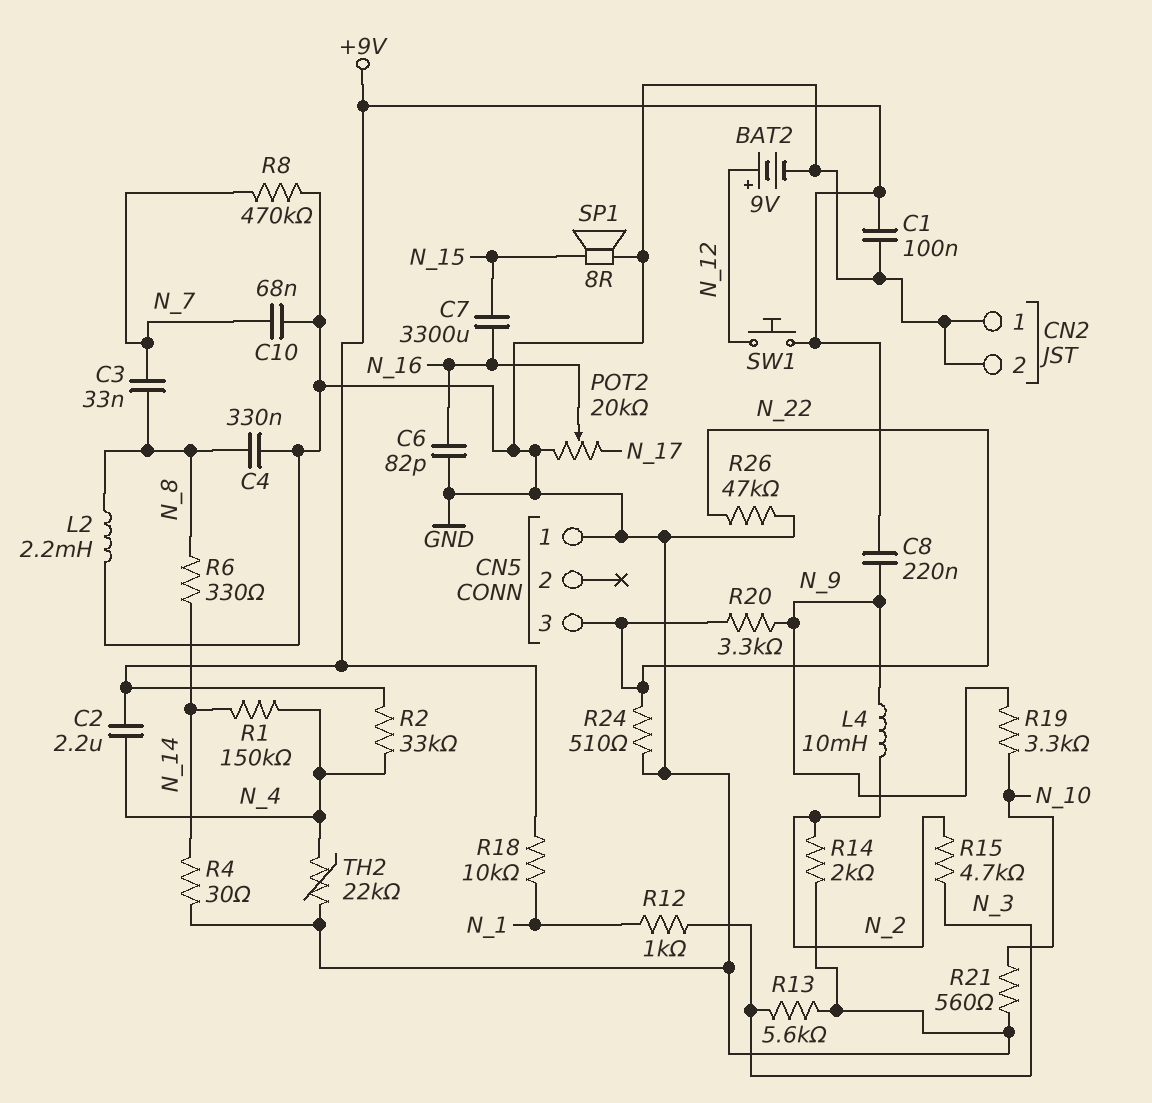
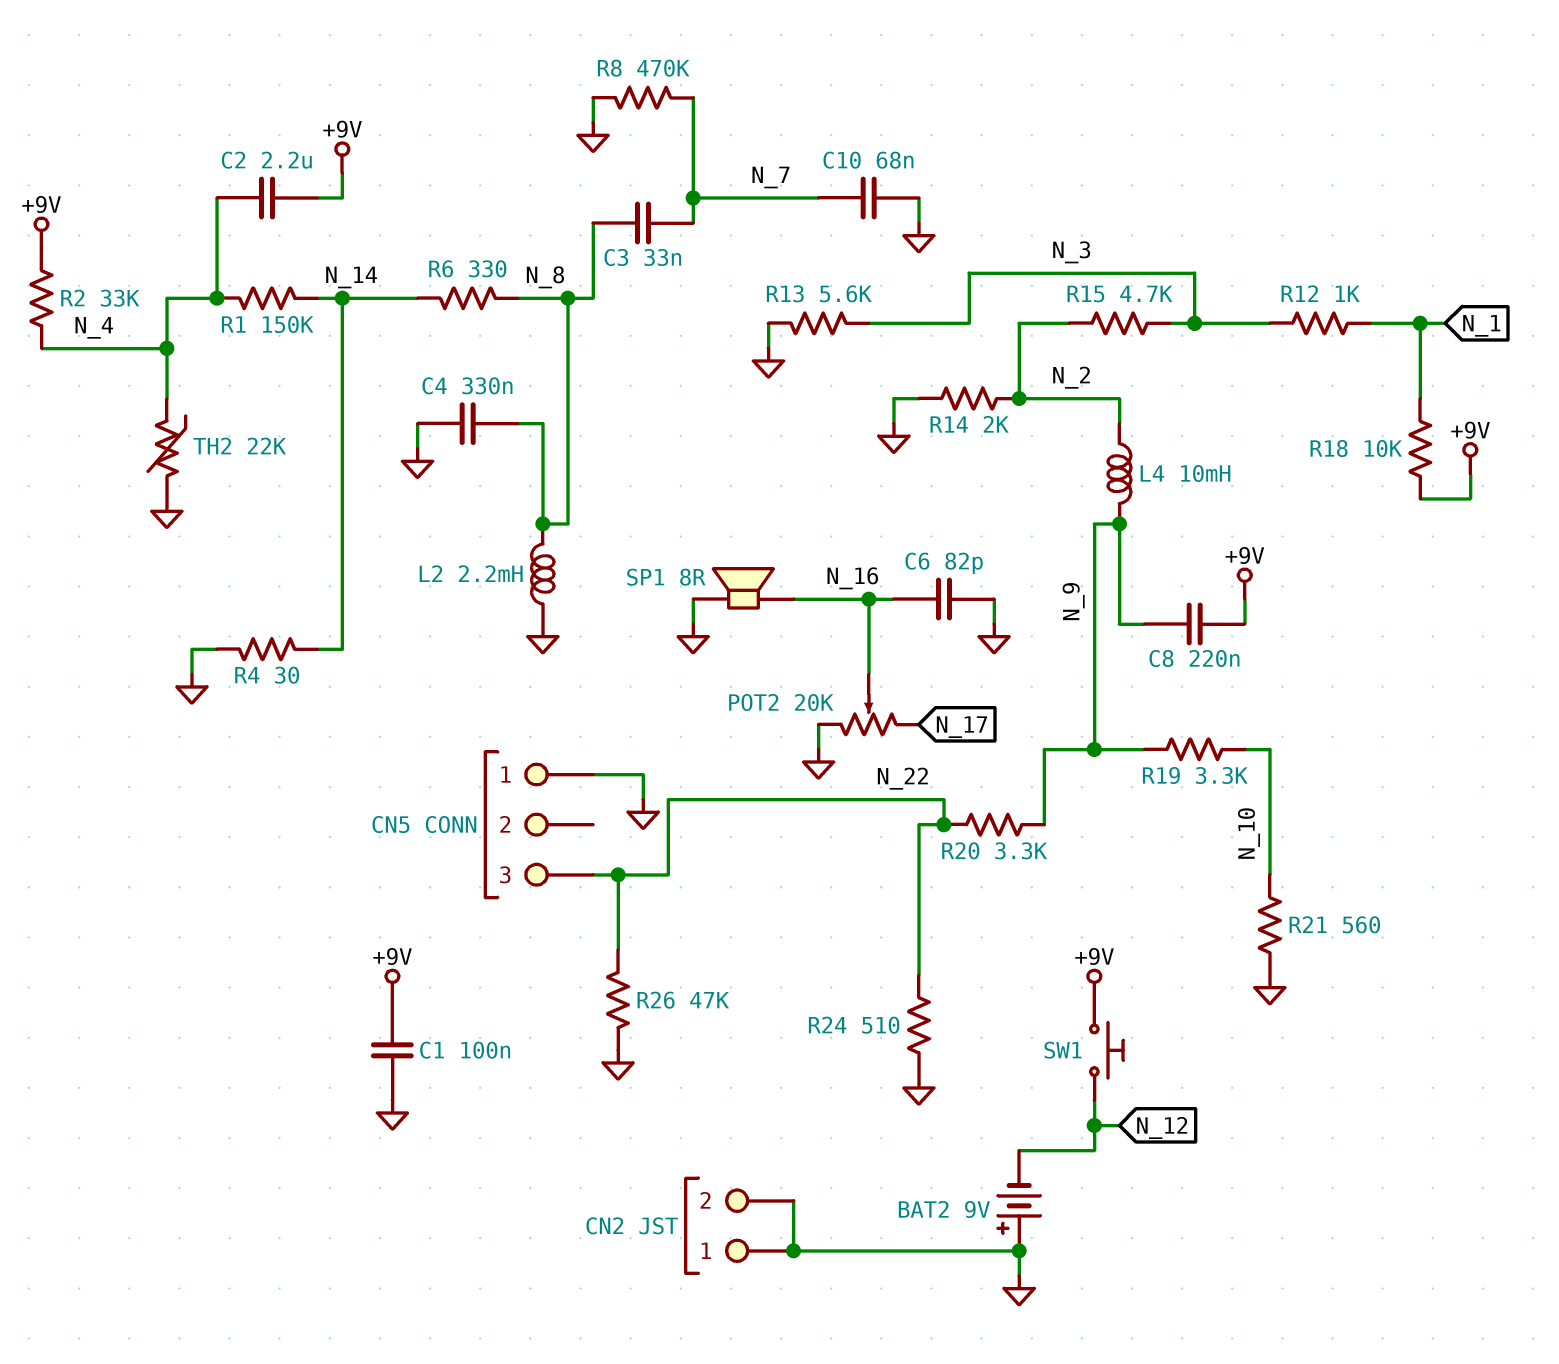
BAT2: 9V (plus N_12, minus GND) -> 9V (plus GND, minus N_12)
C7: 3300uF (N_15, N_16) -> none
SP1: speaker 8R (GND, N_15) -> speaker 8R (GND, N_16)

